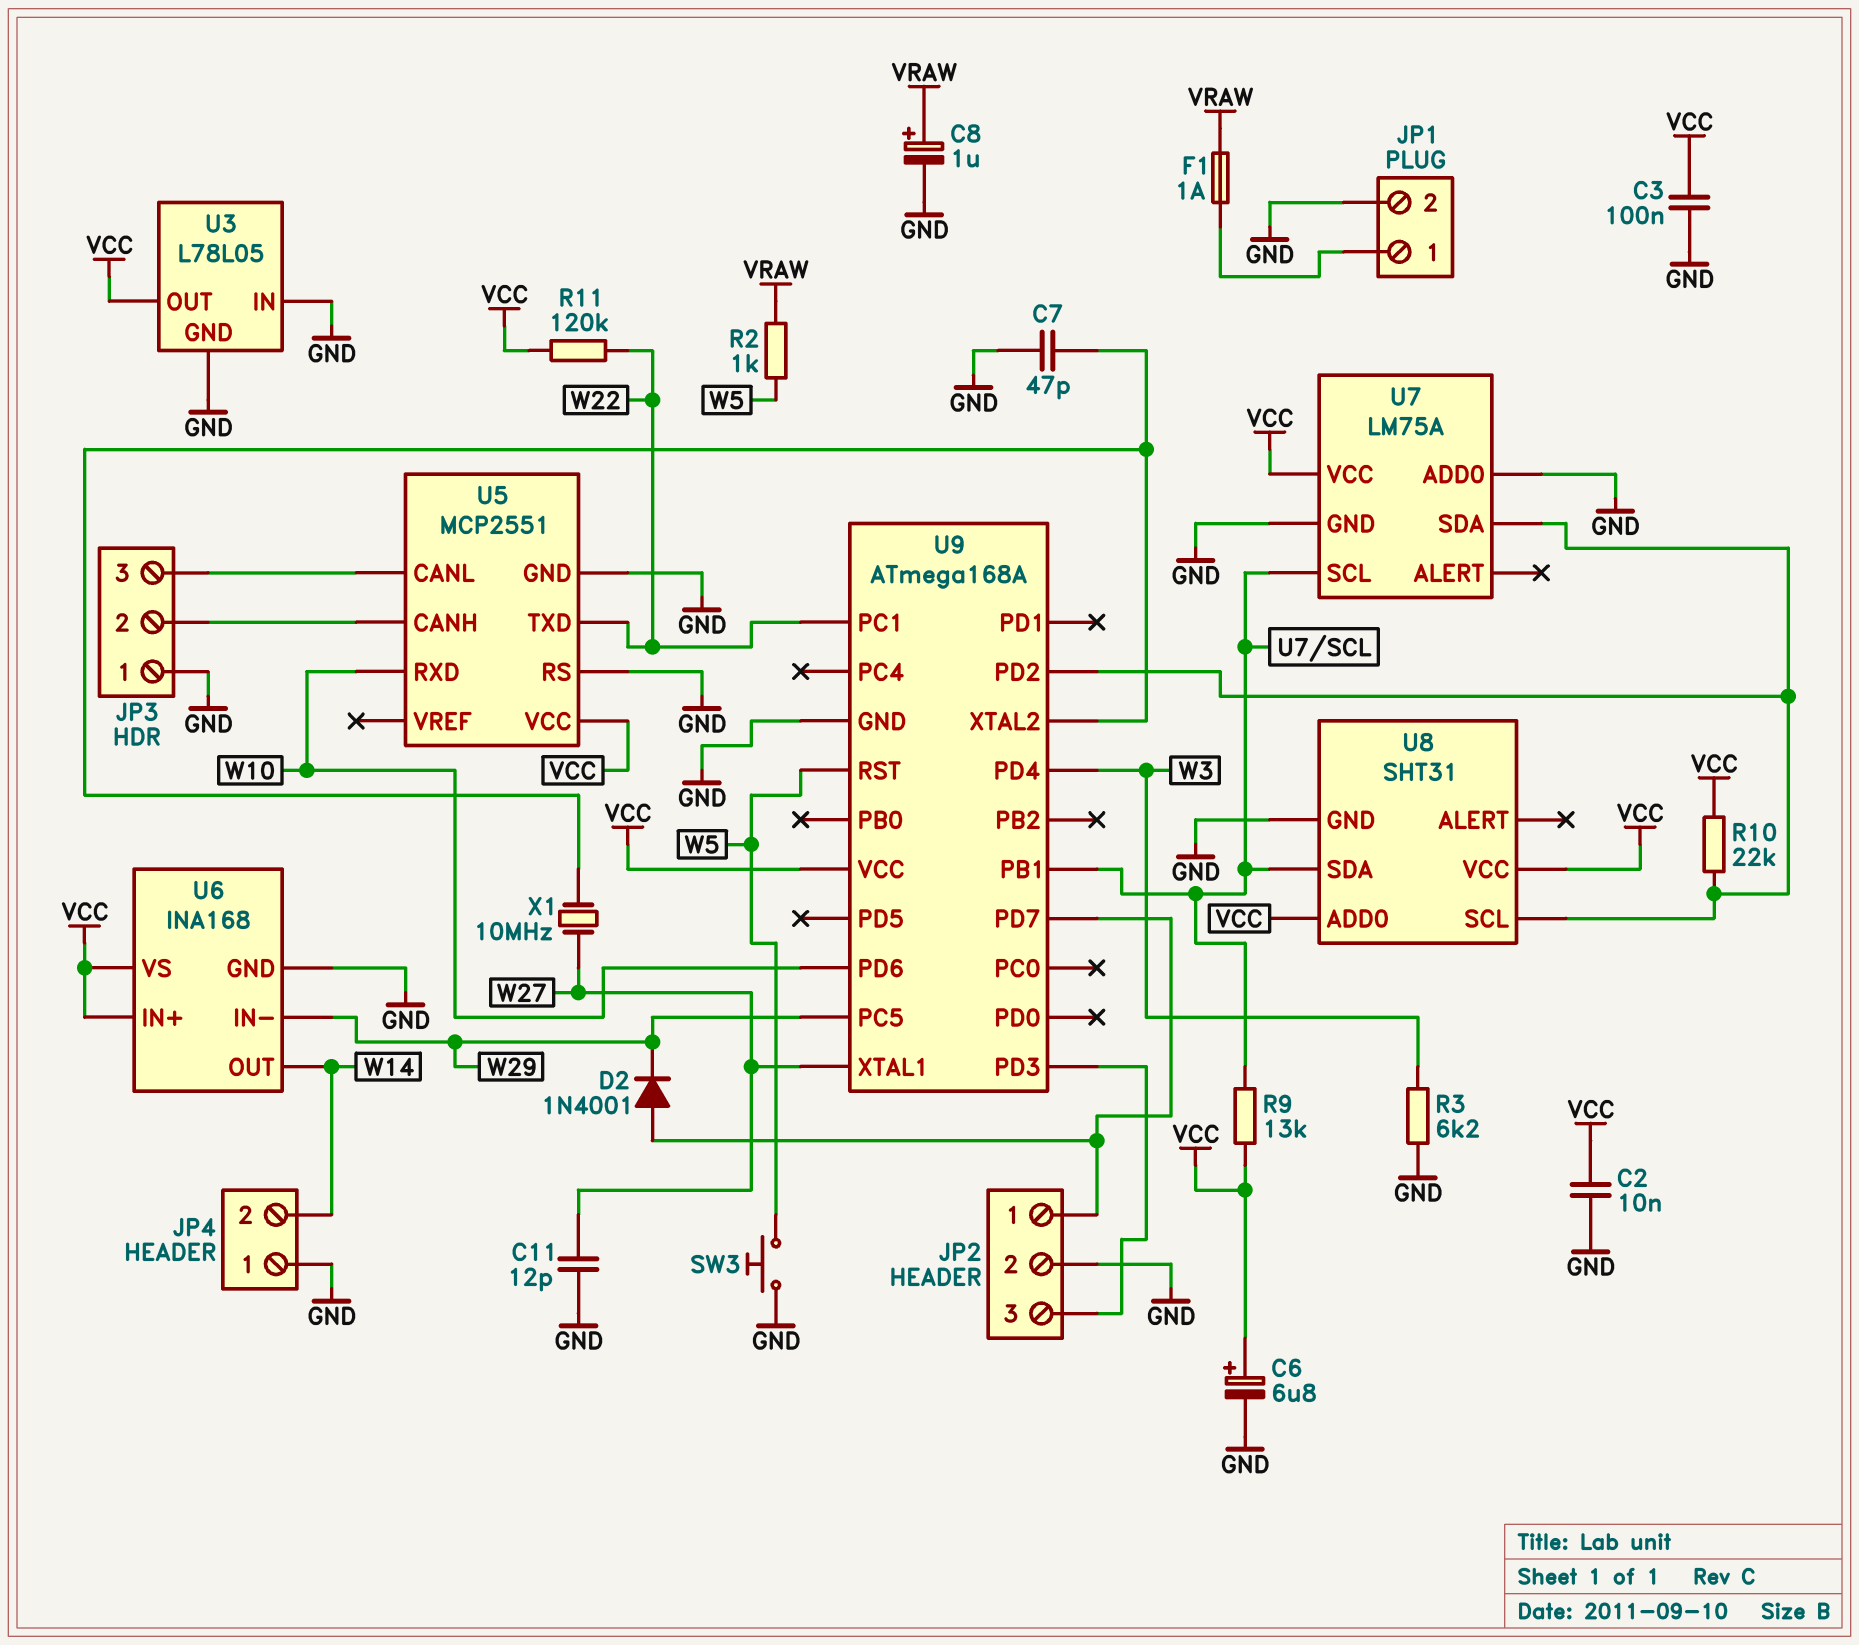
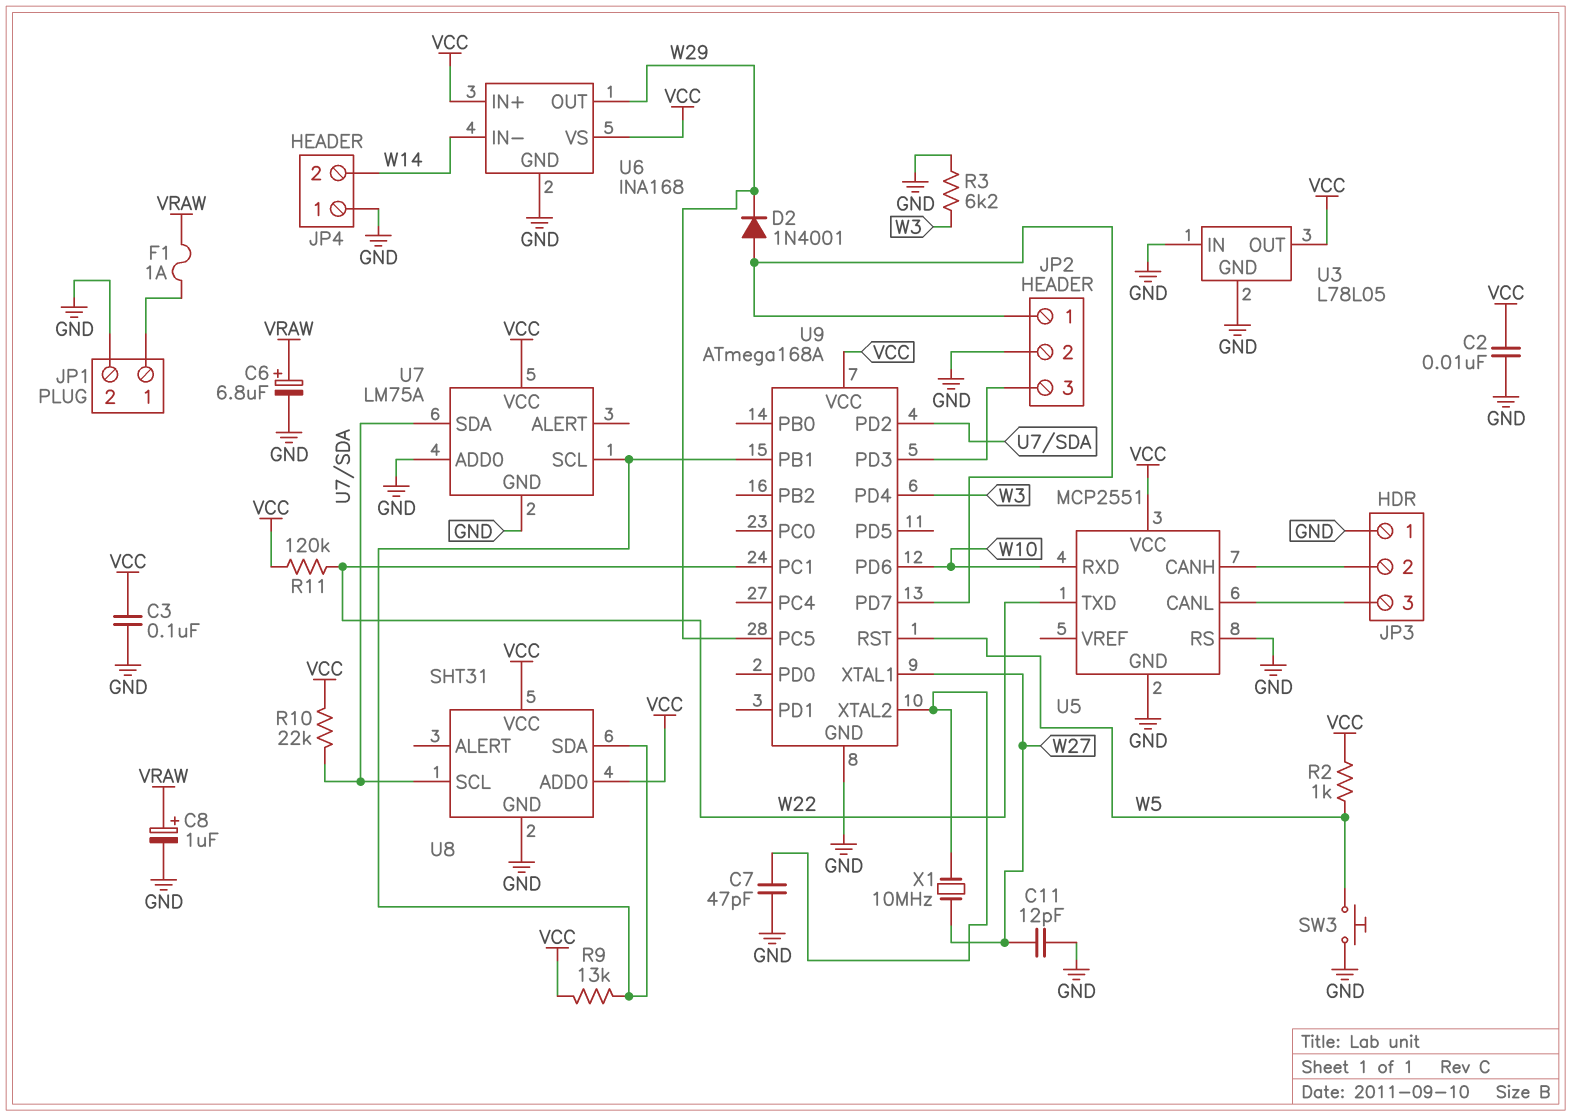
C6: 6.8uF (plus VCC, minus GND) -> 6.8uF (plus VRAW, minus GND)
R2: 1k (VRAW, W5) -> 1k (VCC, W5)
U6 pin IN-: W29 -> W14
U6 pin OUT: W14 -> W29

